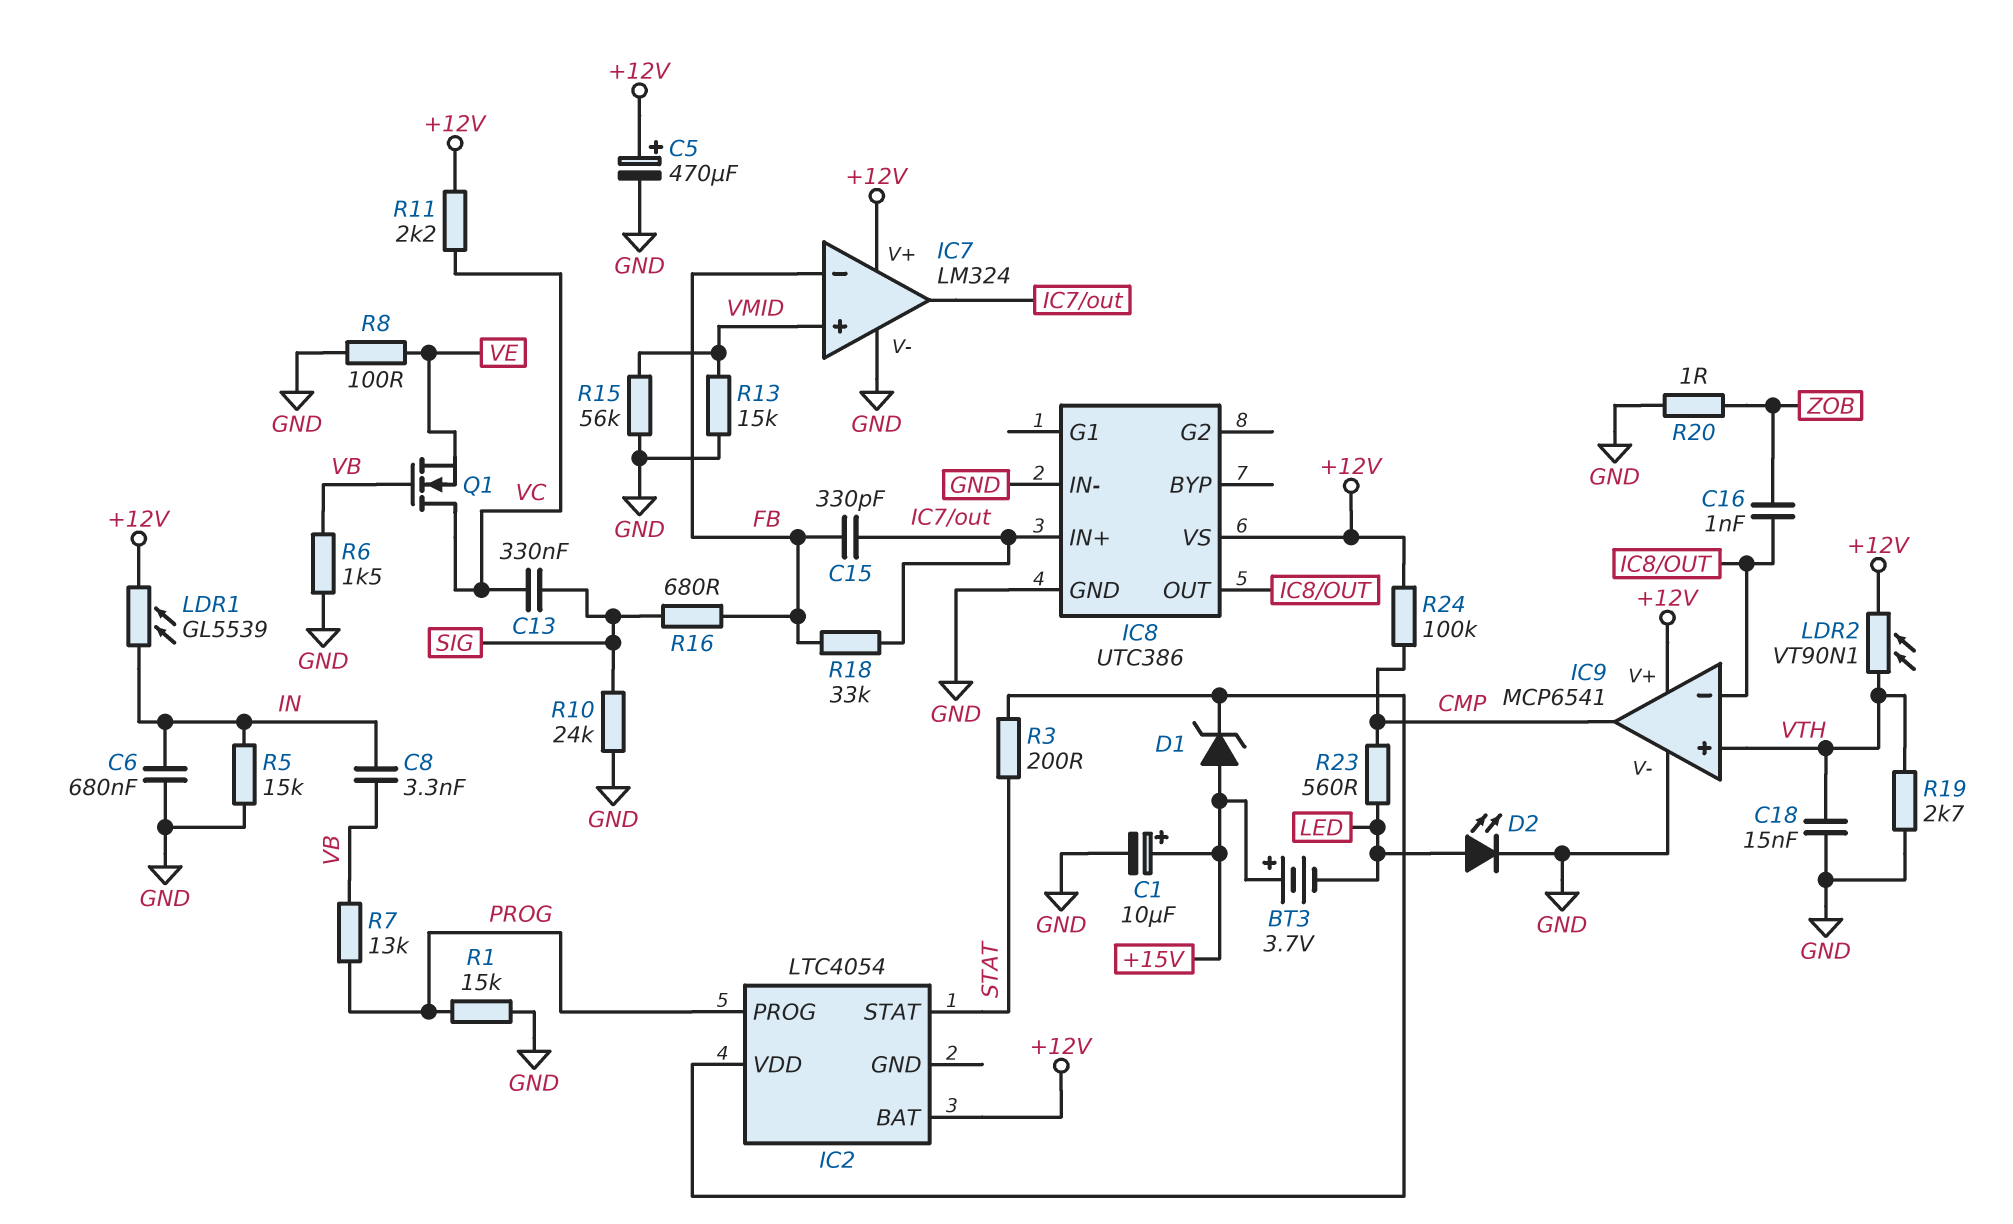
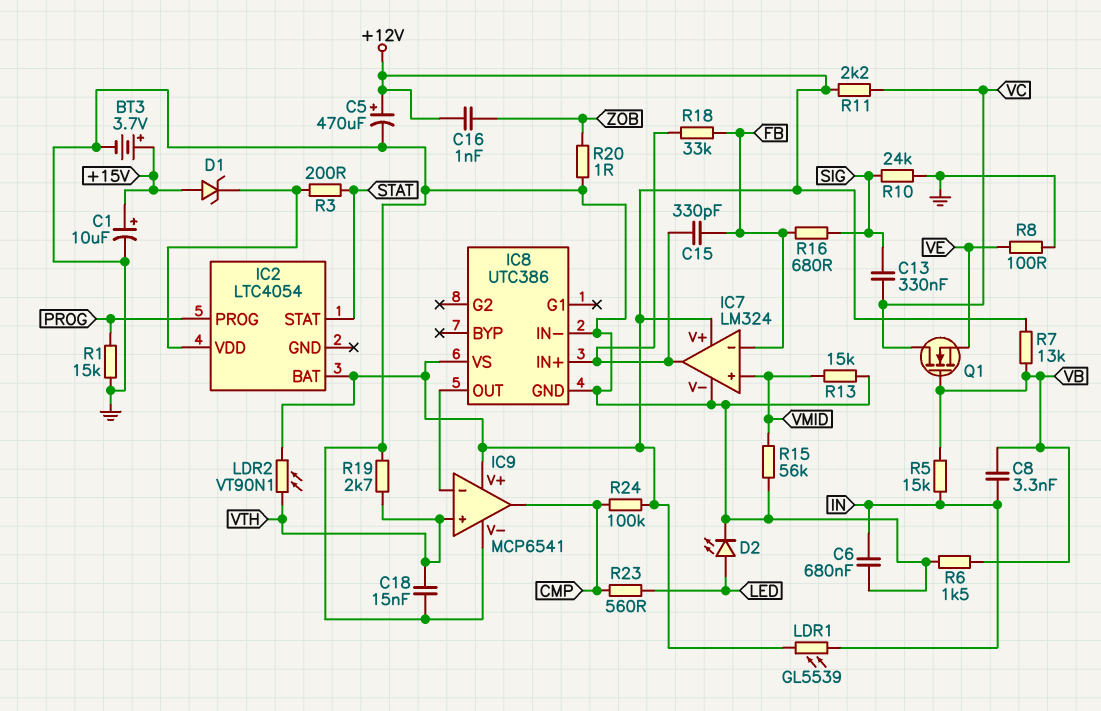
BT3: 3.7V (plus +15V, minus LED) -> 3.7V (plus +15V, minus GND)
C16: 1nF (IC8/OUT, ZOB) -> 1nF (+12V, ZOB)
R5: 15k (GND, IN) -> 15k (IN, VB)
R7: 13k (PROG, VB) -> 13k (+12V, VB)

